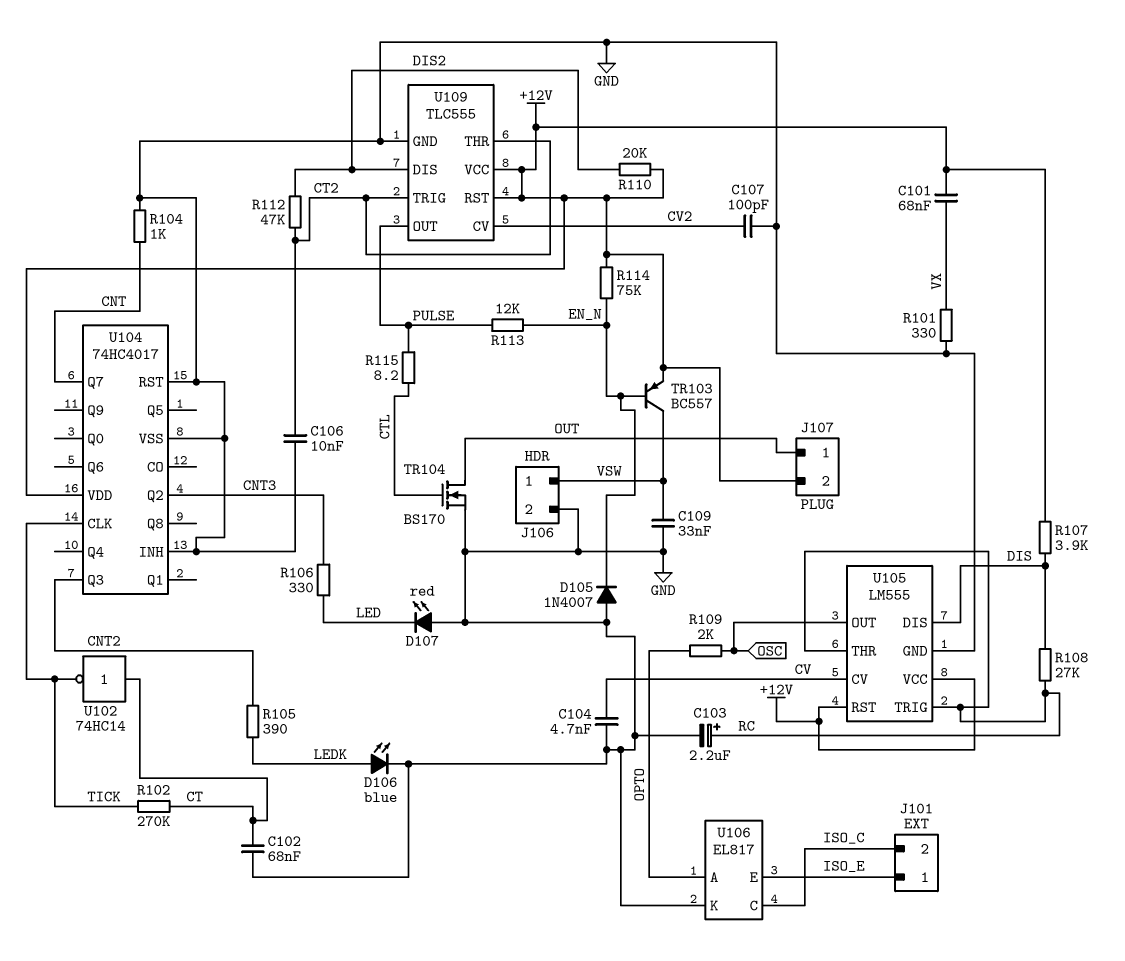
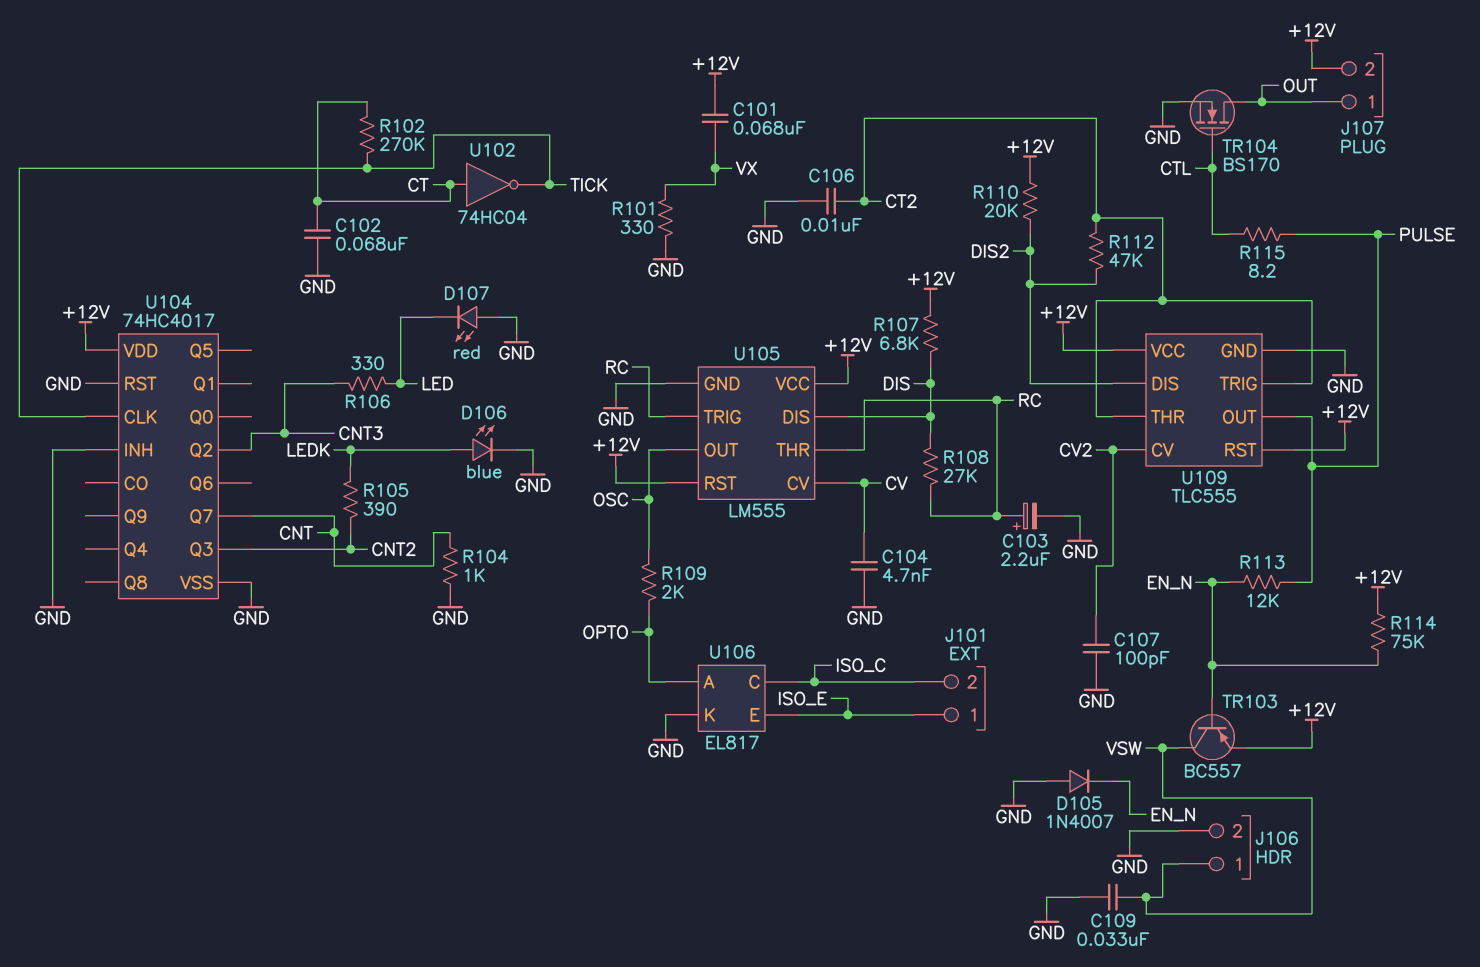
R107: 3.9k (+12V, DIS) -> 6.8k (+12V, DIS)
U102: NOT 74HC14 (in CT, out TICK) -> NOT 74HC04 (in CT, out TICK)

